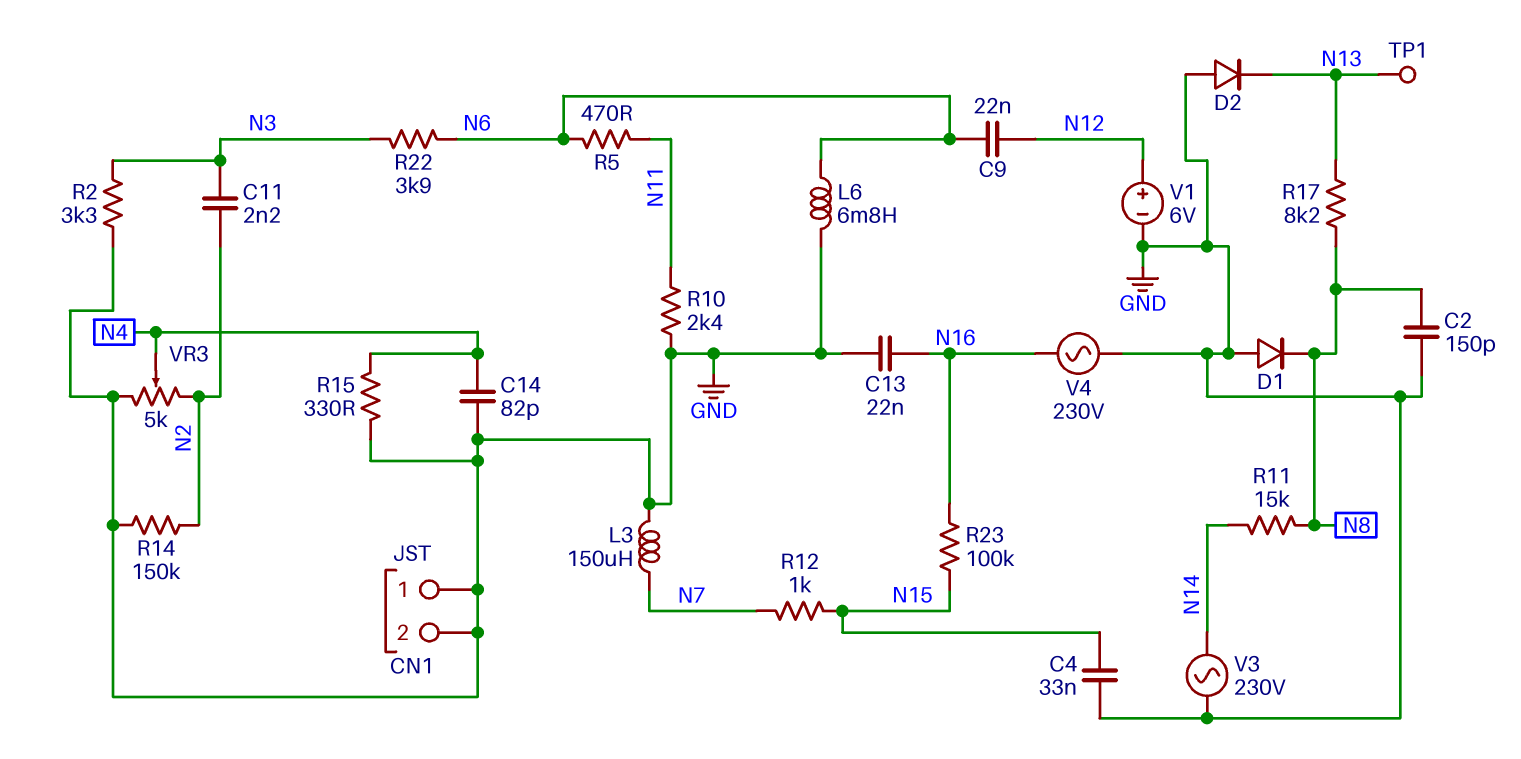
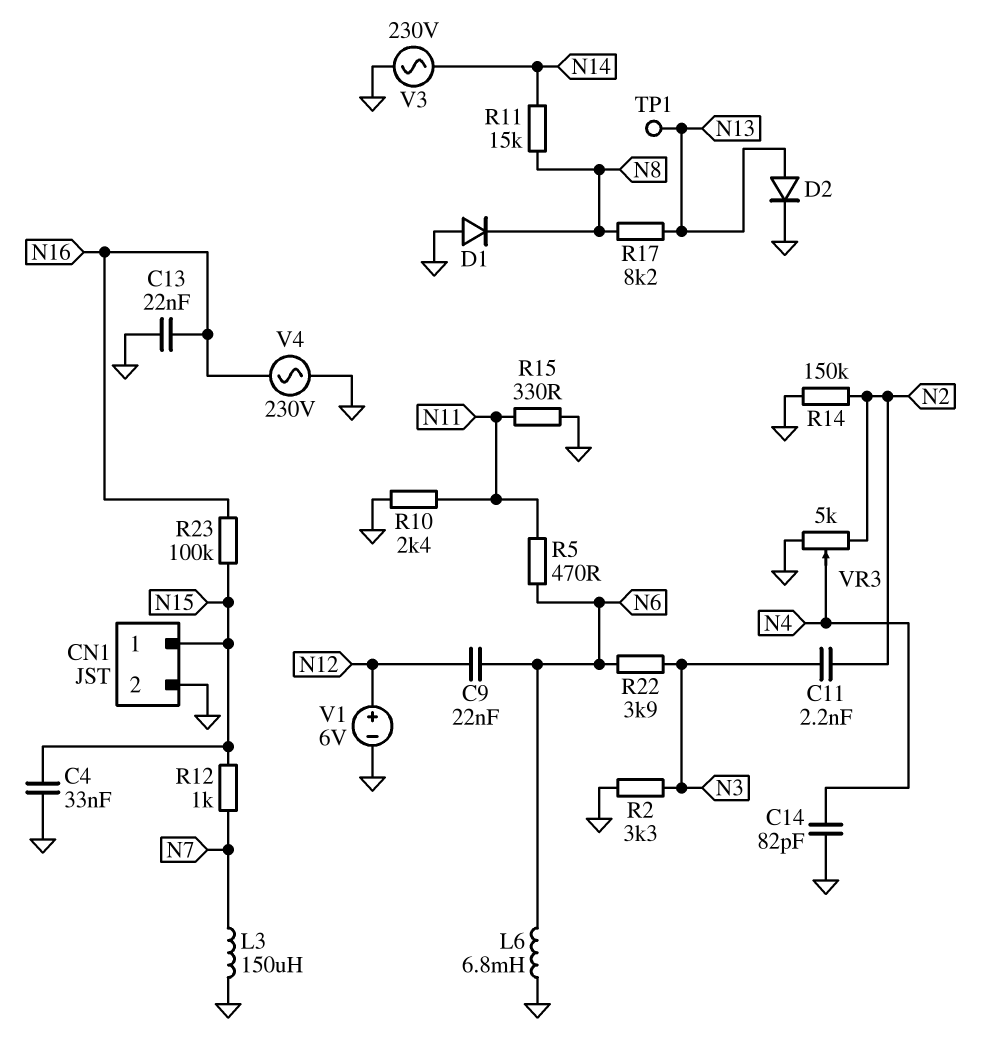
C2: 150pF (GND, N8) -> none
CN1 pin 1: GND -> N15
D2: diode (A GND, K N13) -> diode (A N13, K GND)
R15: 330 (GND, N4) -> 330 (GND, N11)

